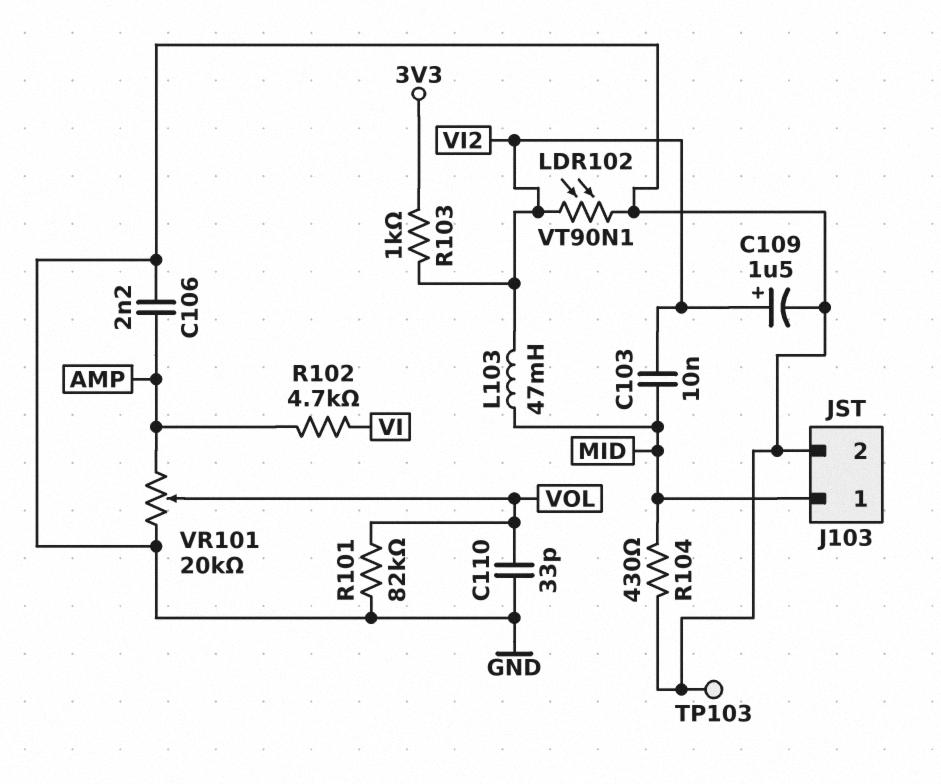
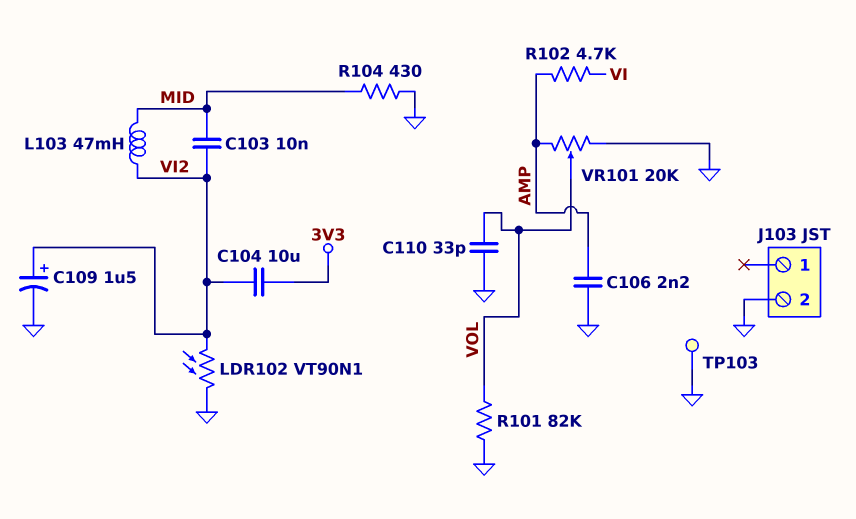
C104: none -> 10uF (3V3, VI2)
J103 pin 1: MID -> none
R103: 1k (3V3, VI2) -> none

